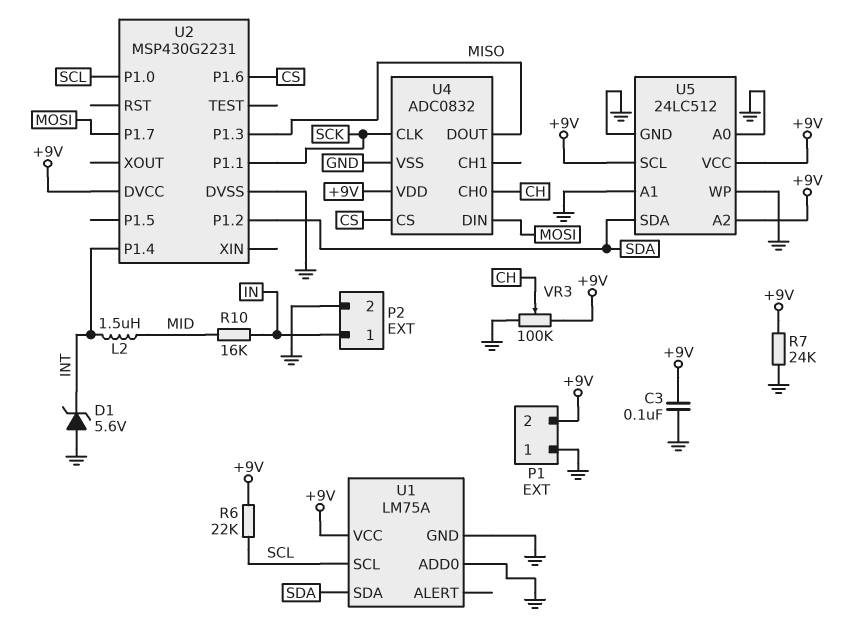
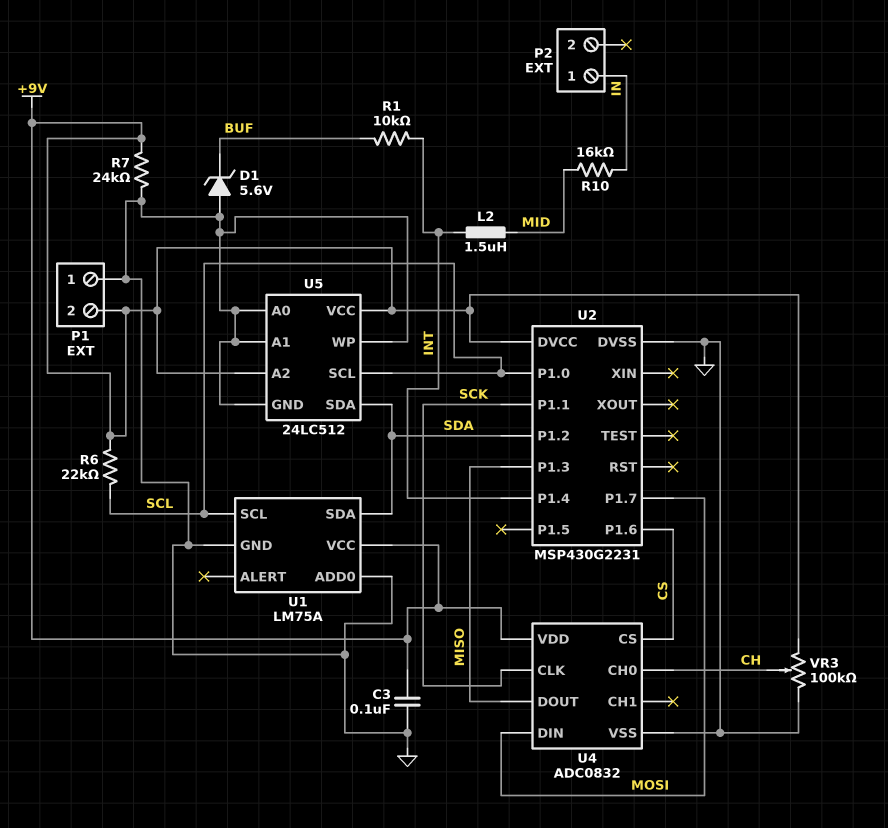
D1: zener 5.6V (A GND, K INT) -> zener 5.6V (A GND, K BUF)
P2 pin 2: GND -> none
R1: none -> 10k (BUF, INT)
U5 pin SCL: +9V -> SCL

